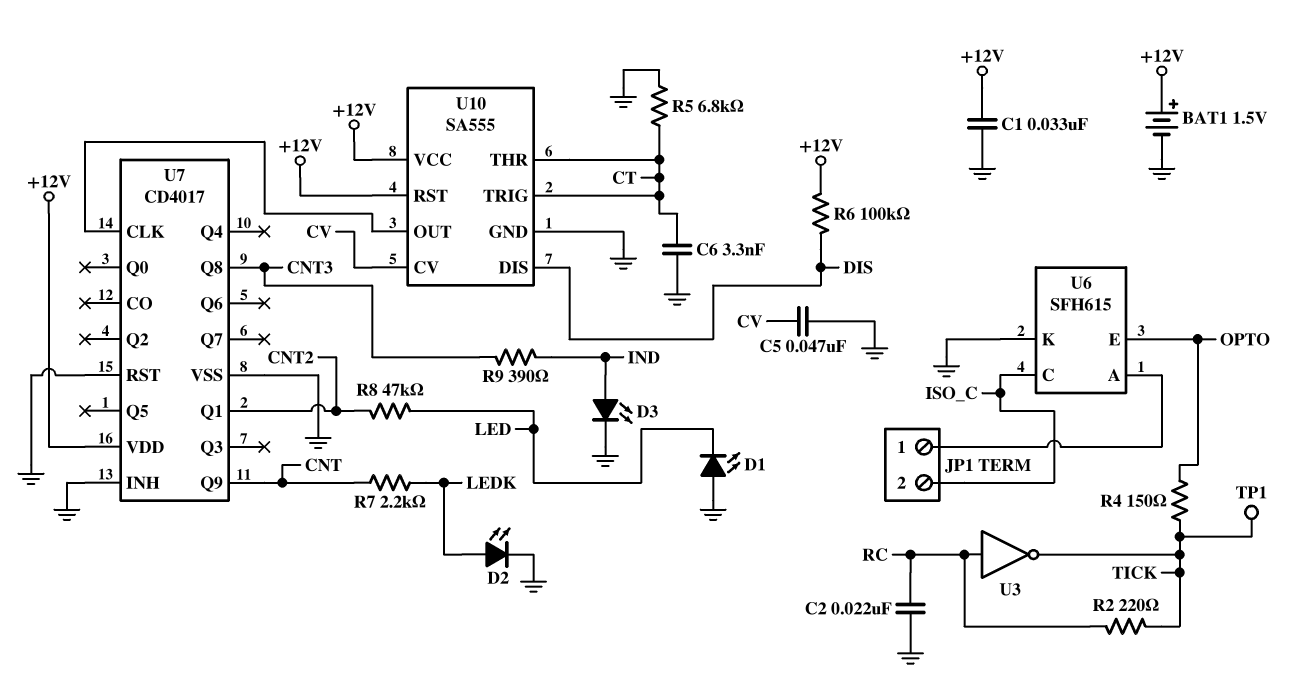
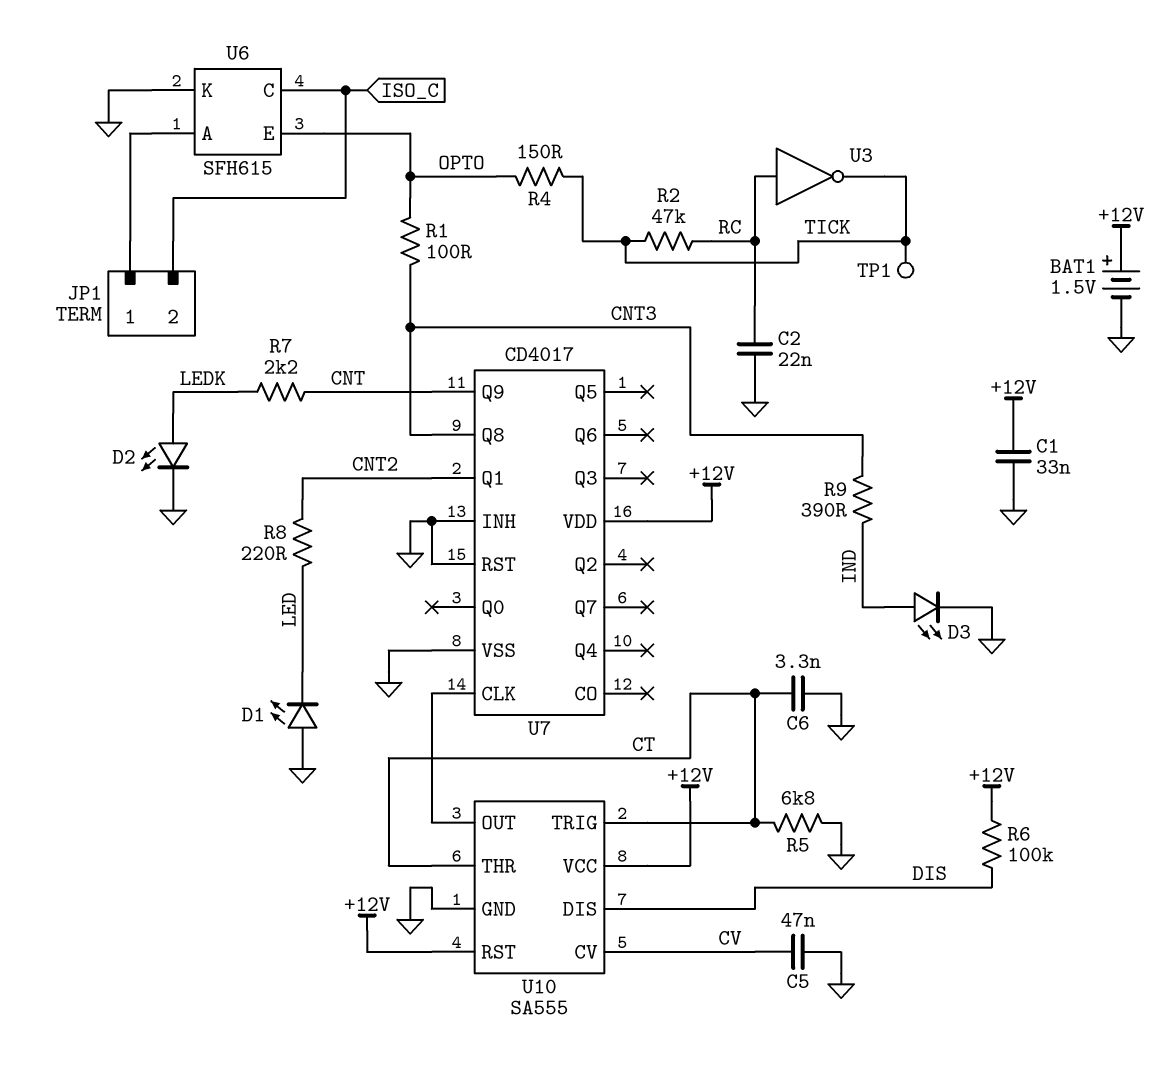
R1: none -> 100 (CNT3, OPTO)
R2: 220 (RC, TICK) -> 47k (RC, TICK)
R8: 47k (CNT2, LED) -> 220 (CNT2, LED)

